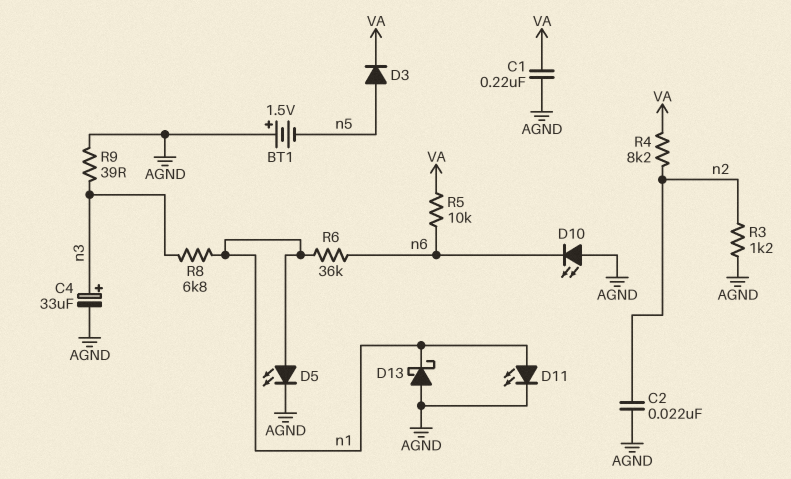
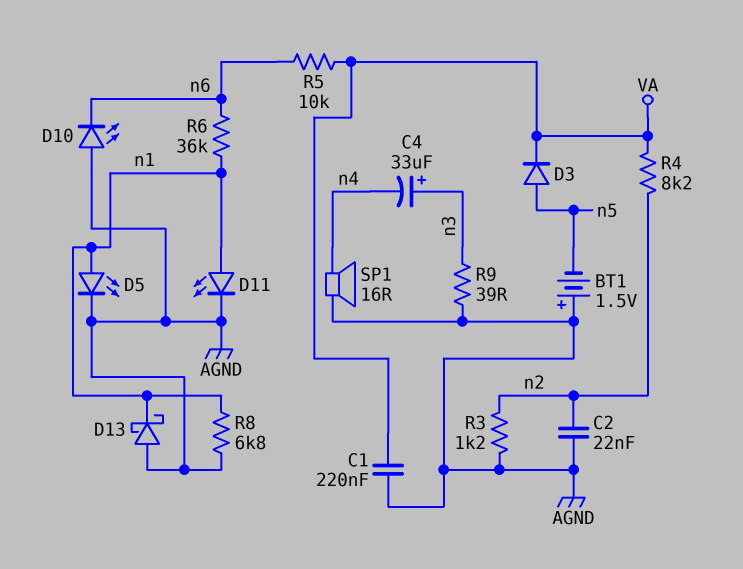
C4: 33uF (plus n3, minus AGND) -> 33uF (plus n3, minus n4)
R8: 6.8k (n1, n3) -> 6.8k (AGND, n1)
SP1: none -> speaker 16R (AGND, n4)

